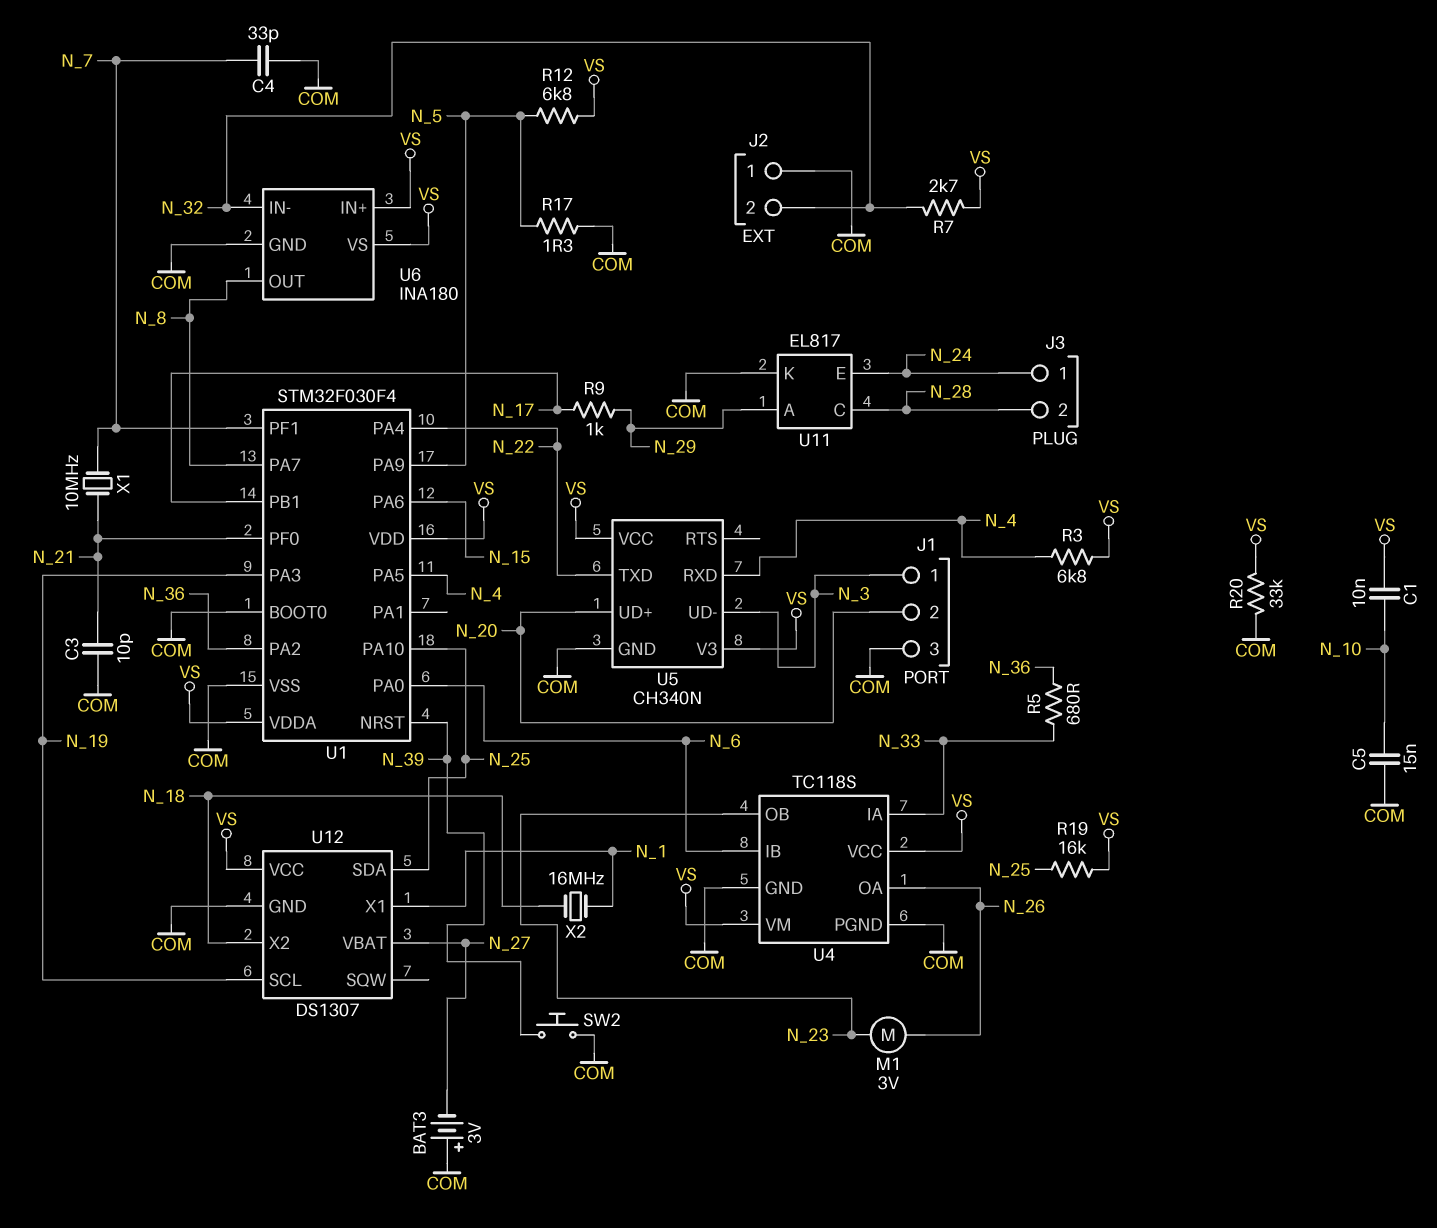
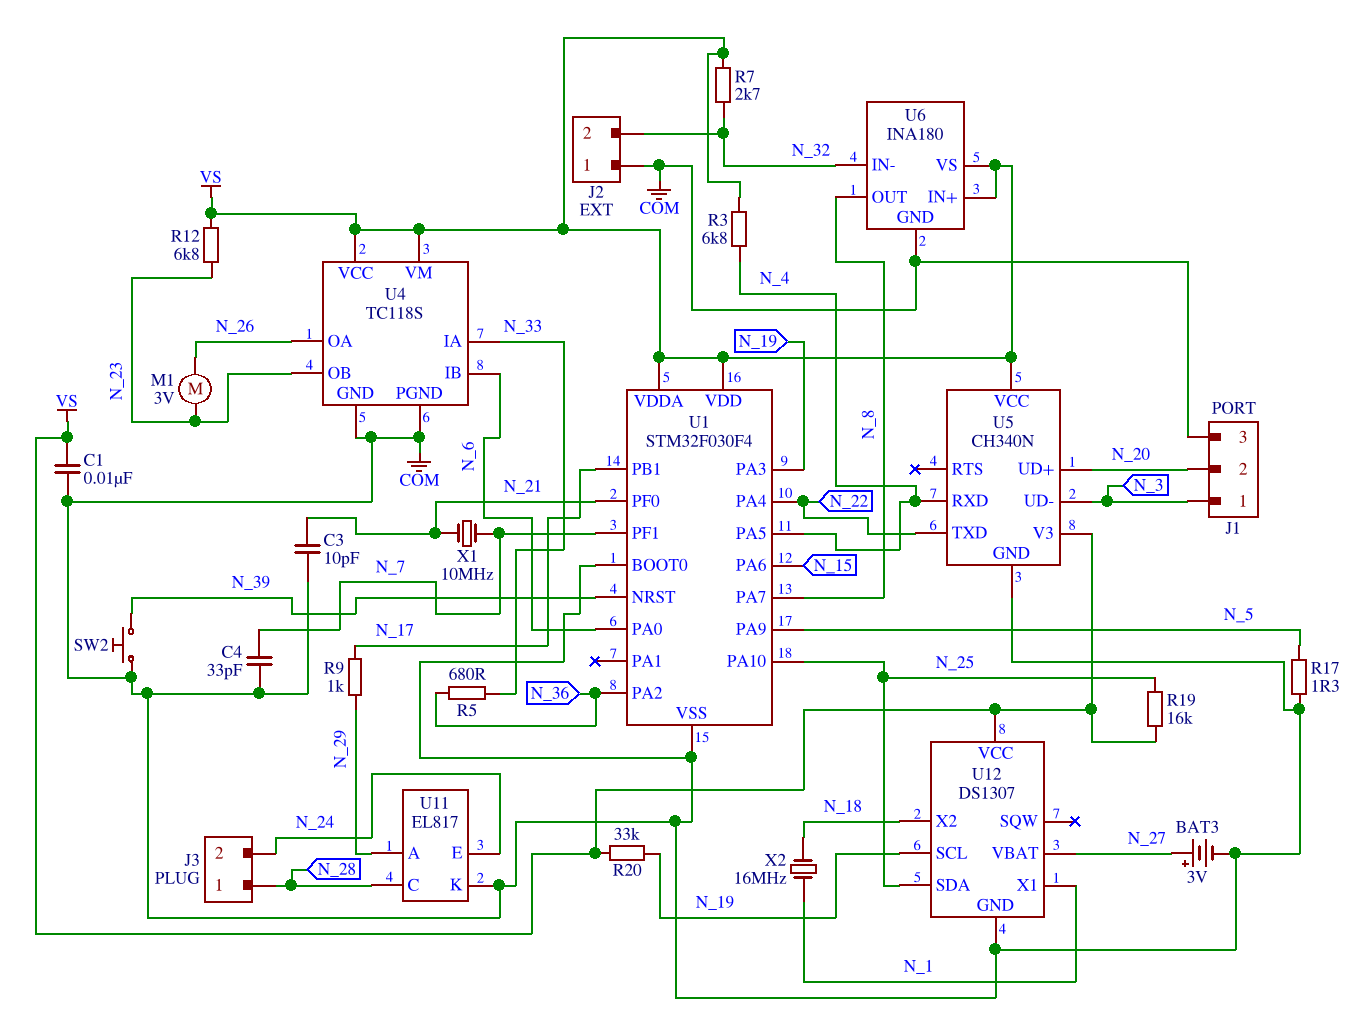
BAT3: 3V (plus COM, minus N_27) -> 3V (plus N_27, minus COM)
C1: 10nF (N_10, VS) -> 10nF (COM, VS)
C5: 15nF (COM, N_10) -> none
J3 pin 1: N_24 -> N_28
J3 pin 2: N_28 -> N_24
R12: 6.8k (N_5, VS) -> 6.8k (N_23, VS)
R20: 33k (COM, VS) -> 33k (N_19, VS)

